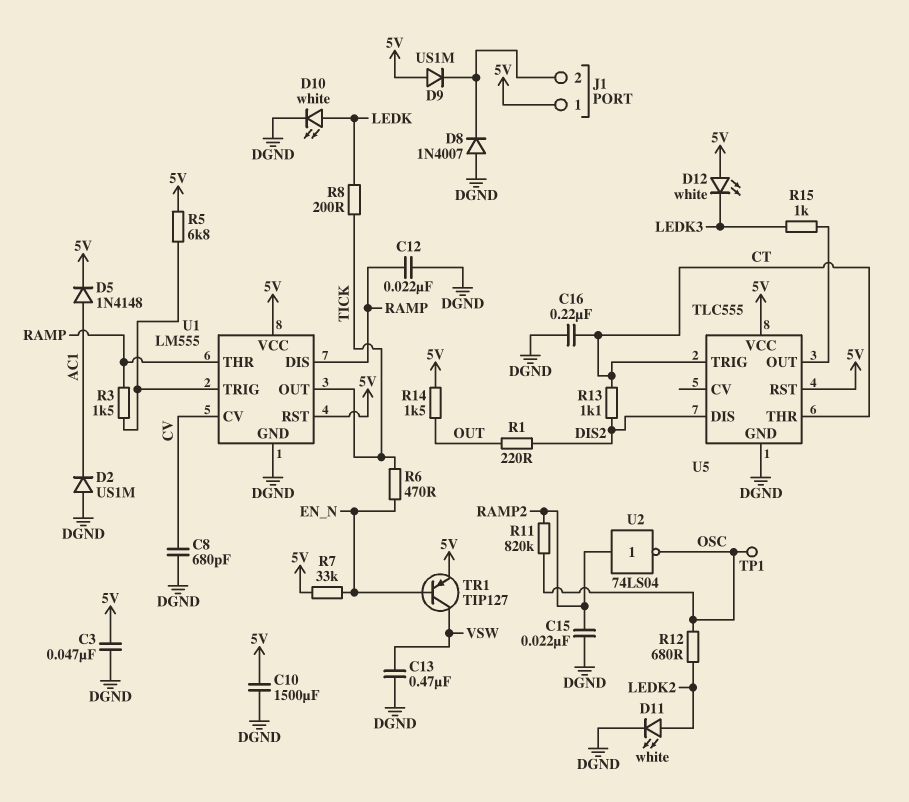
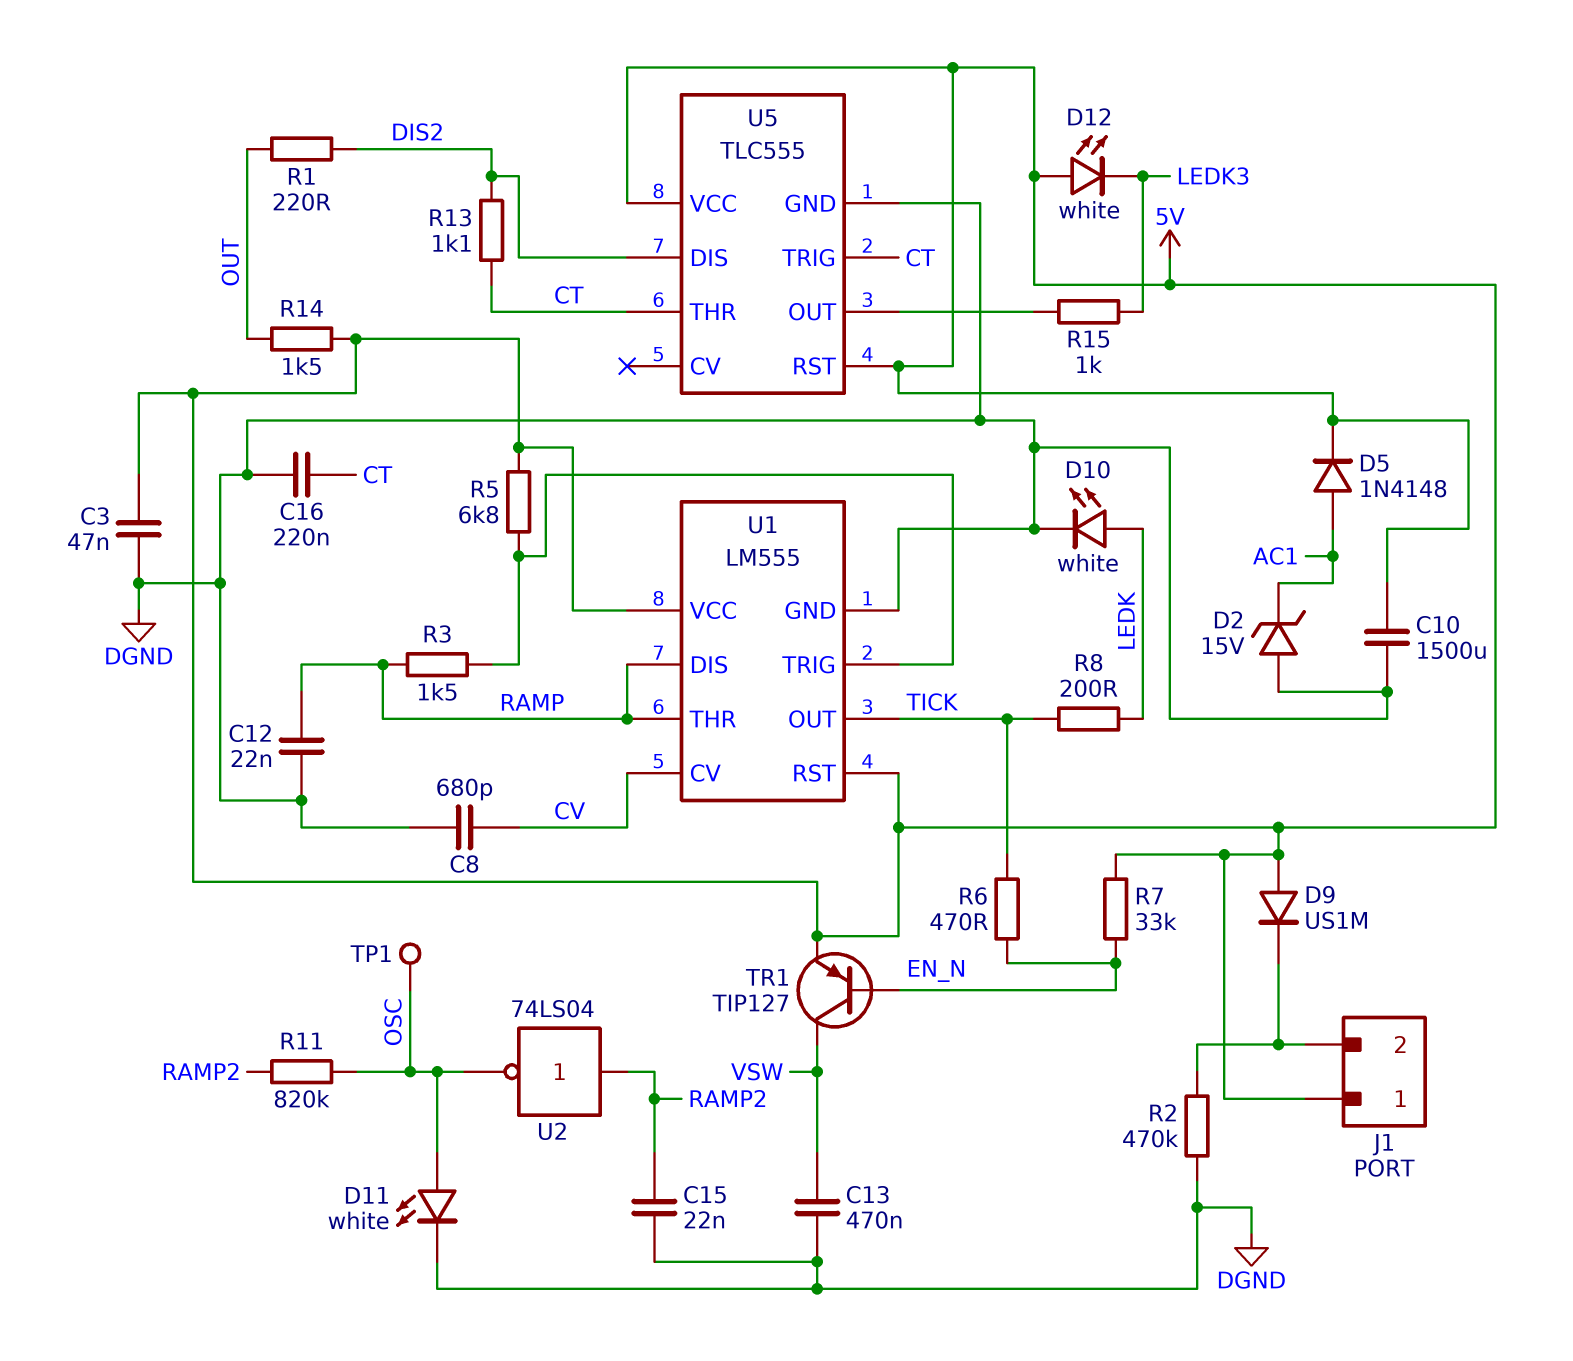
D2: diode US1M (A DGND, K AC1) -> zener 15V (A DGND, K AC1)
D8: diode 1N4007 (A DGND, K J1/2) -> none
D11: LED white (A LEDK2, K DGND) -> LED white (A OSC, K DGND)
R2: none -> 470k (DGND, J1/2)
R12: 680 (LEDK2, OSC) -> none

